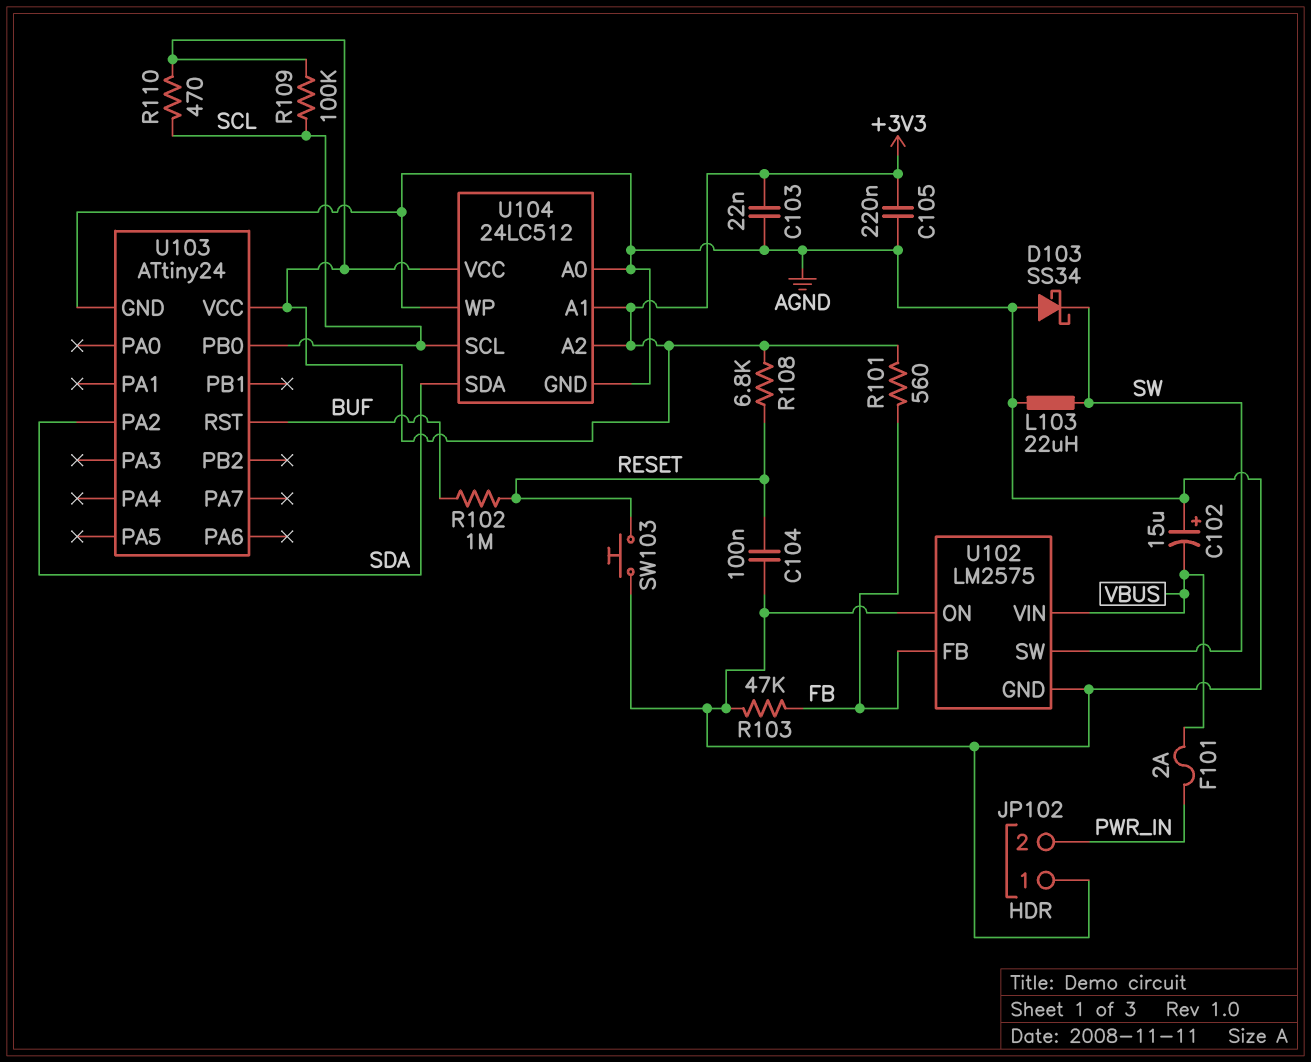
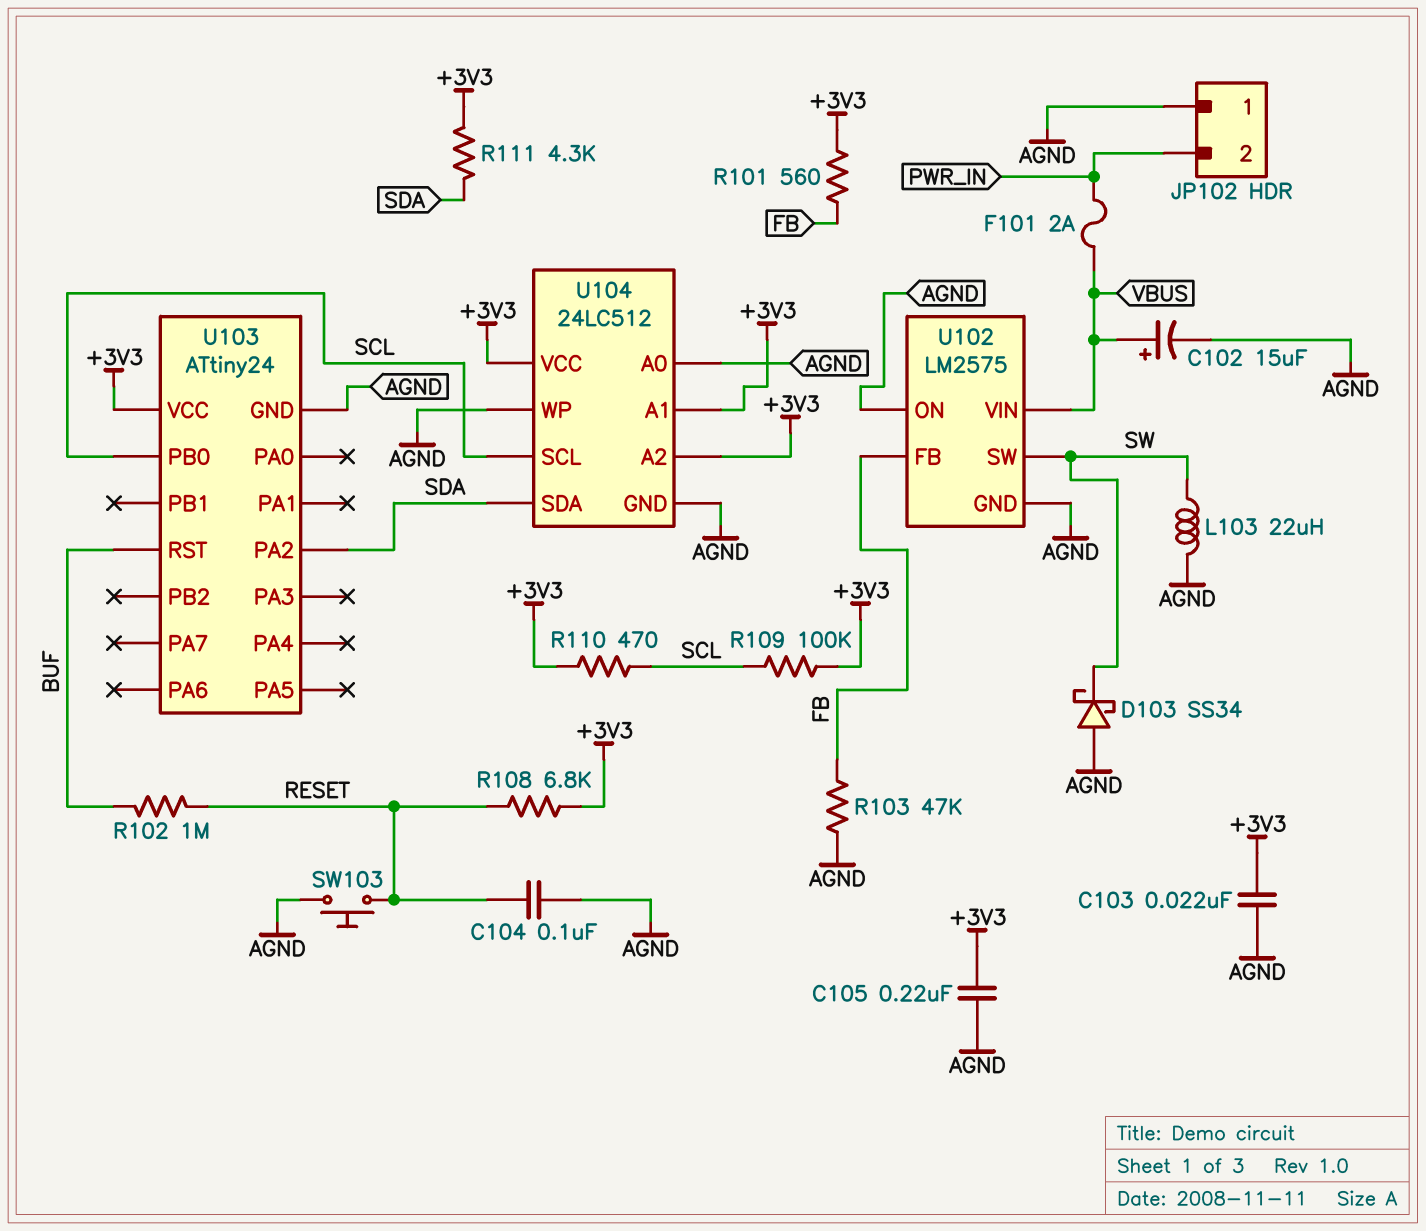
C102: 15uF (plus AGND, minus VBUS) -> 15uF (plus VBUS, minus AGND)
R111: none -> 4.3k (+3V3, SDA)

